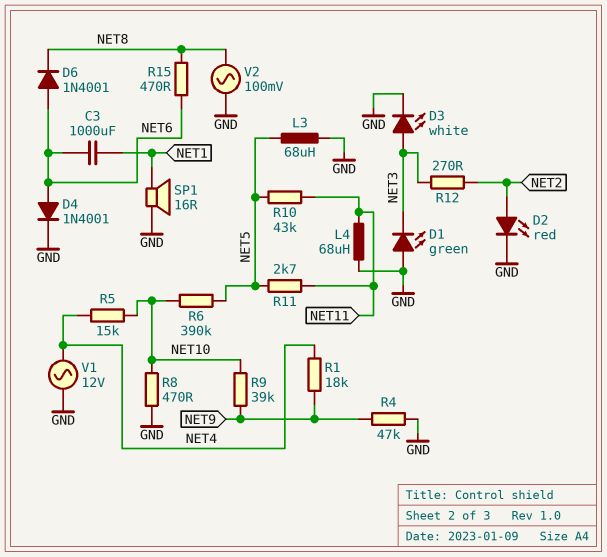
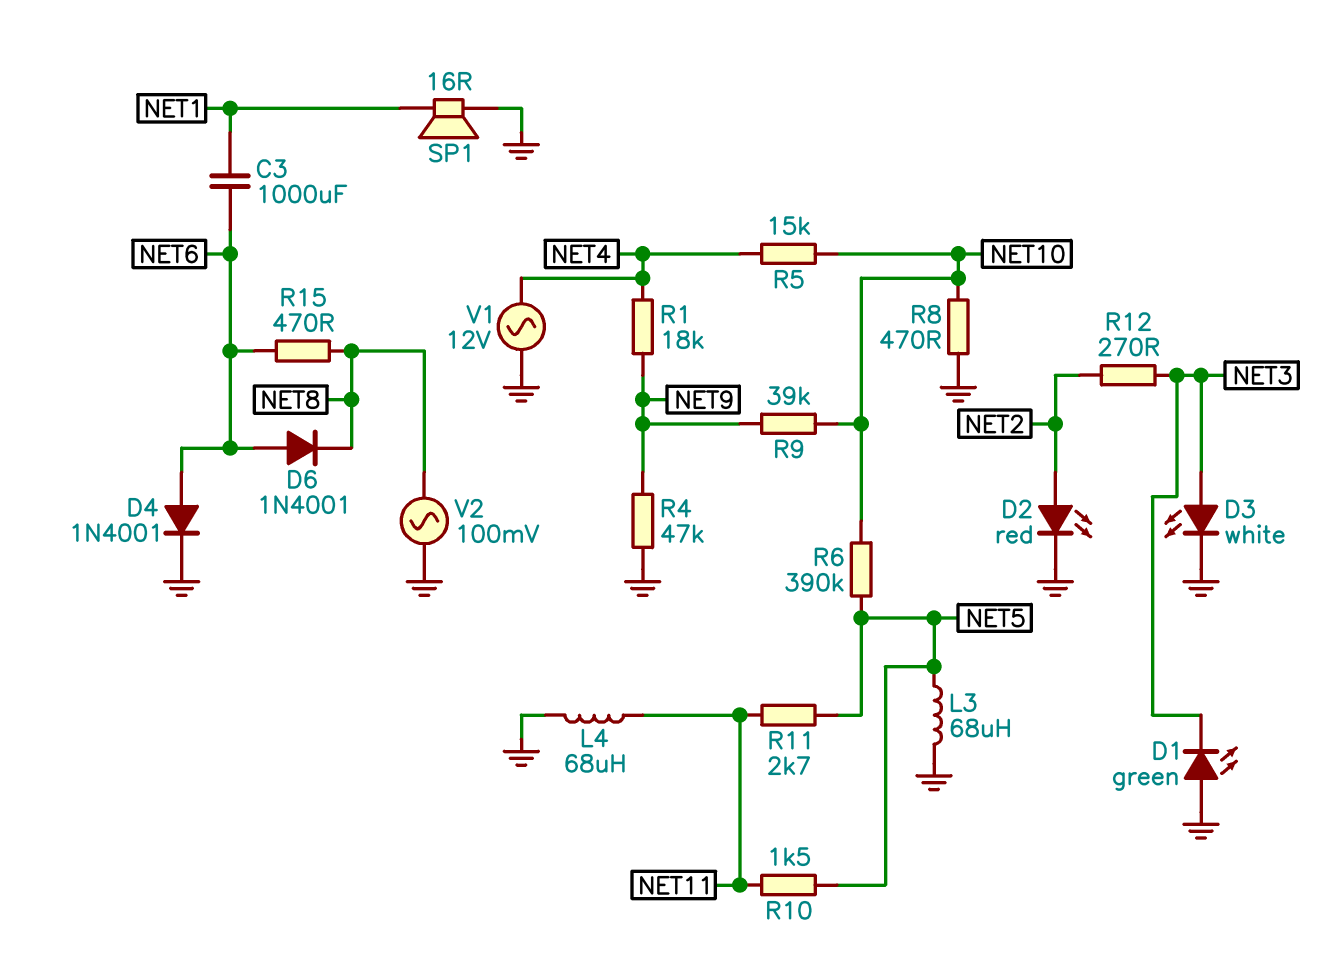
R10: 43k (NET5, NET11) -> 1.5k (NET5, NET11)

